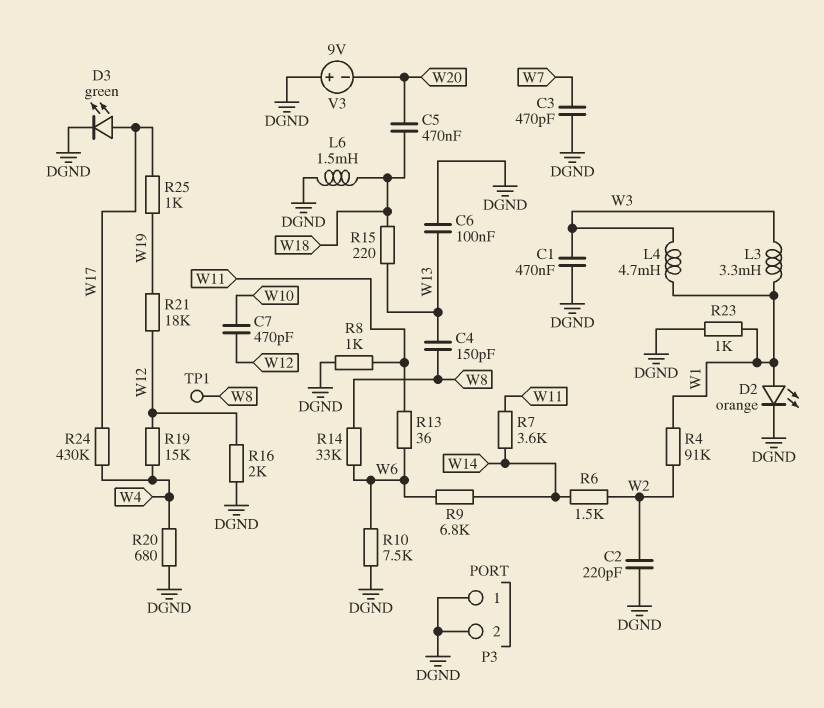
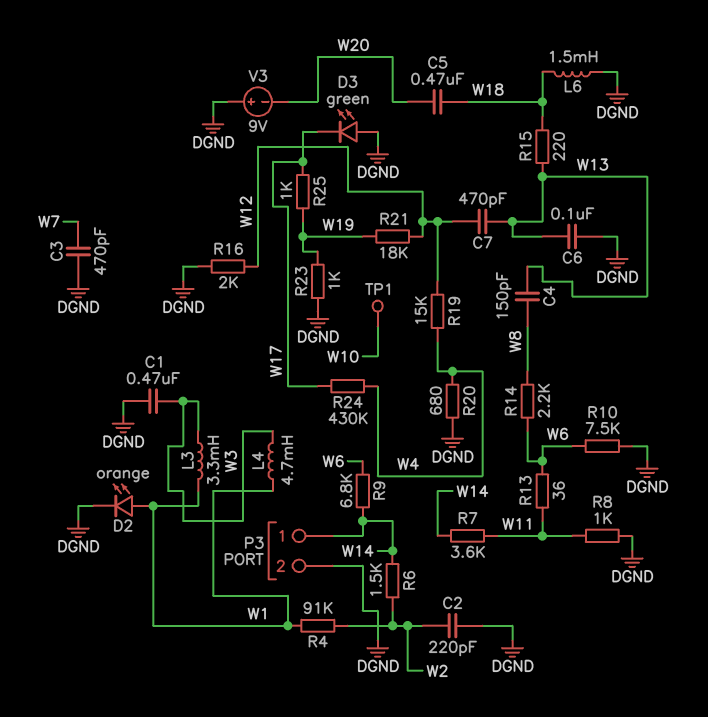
C7: 470pF (W10, W12) -> 470pF (W12, W13)
D3: LED green (A W17, K DGND) -> LED green (A DGND, K W17)
P3 pin 1: DGND -> W14
R14: 33k (W6, W8) -> 2.2k (W6, W8)
R23: 1k (DGND, W1) -> 1k (DGND, W19)
TP1: test point (W8) -> test point (W10)

